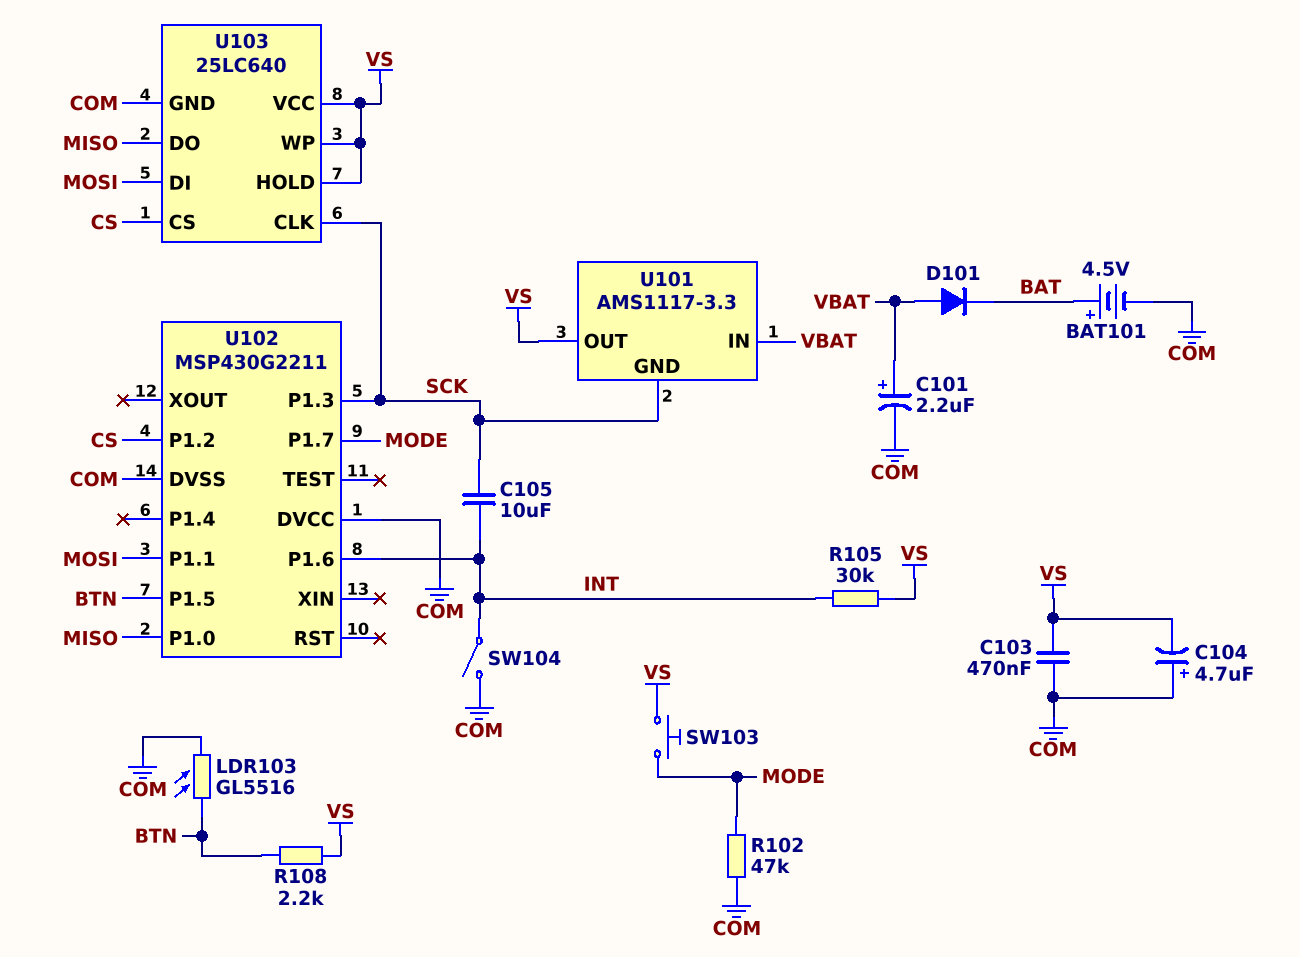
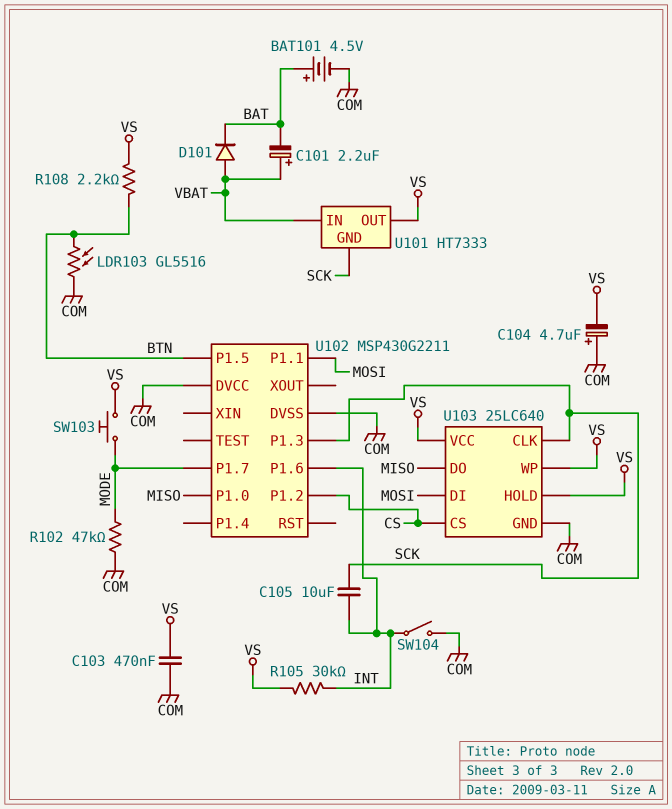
C101: 2.2uF (plus VBAT, minus COM) -> 2.2uF (plus VBAT, minus BAT)
U101: AMS1117-3.3 -> HT7333

